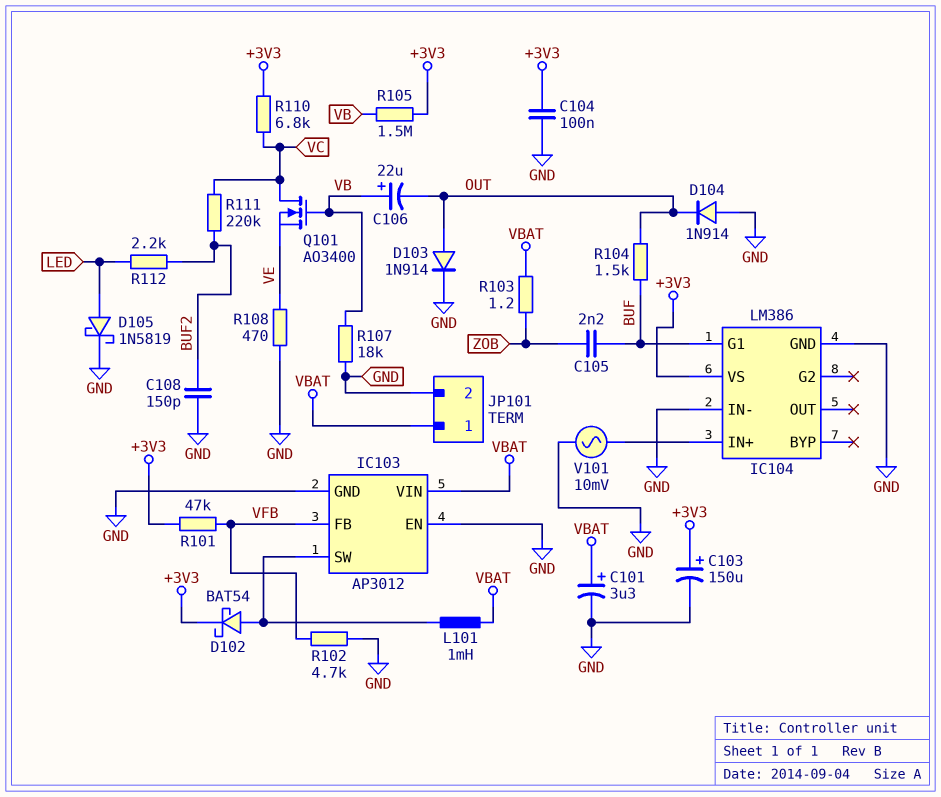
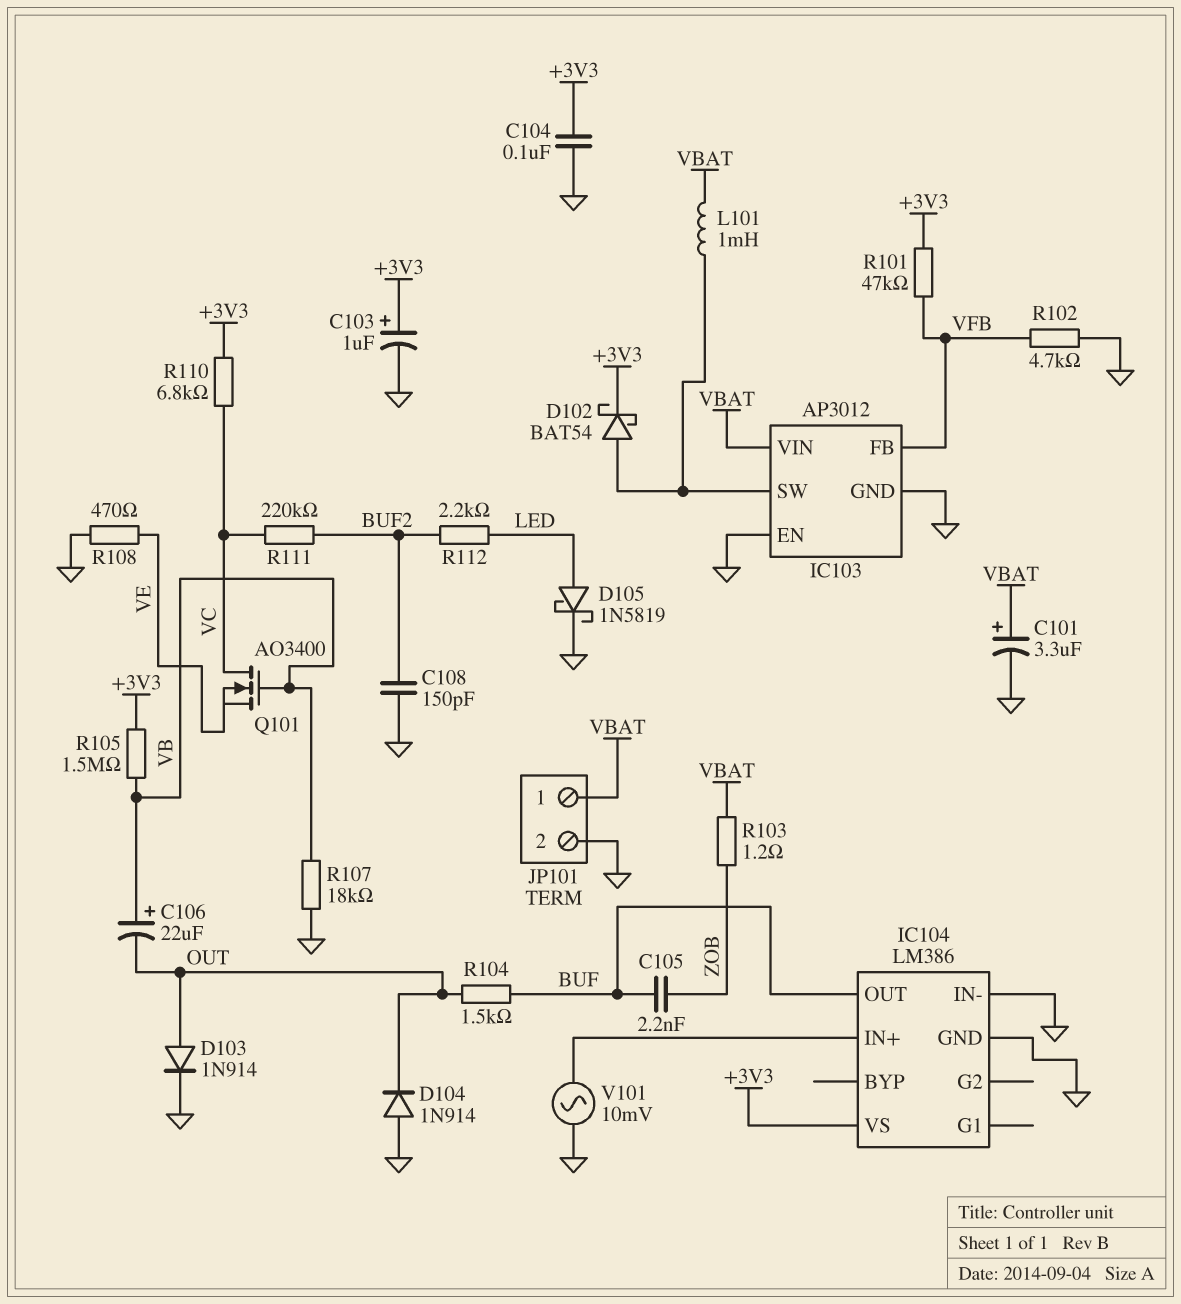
C103: 150uF (plus +3V3, minus GND) -> 1uF (plus +3V3, minus GND)
IC104 pin G1: BUF -> none
IC104 pin OUT: none -> BUF

